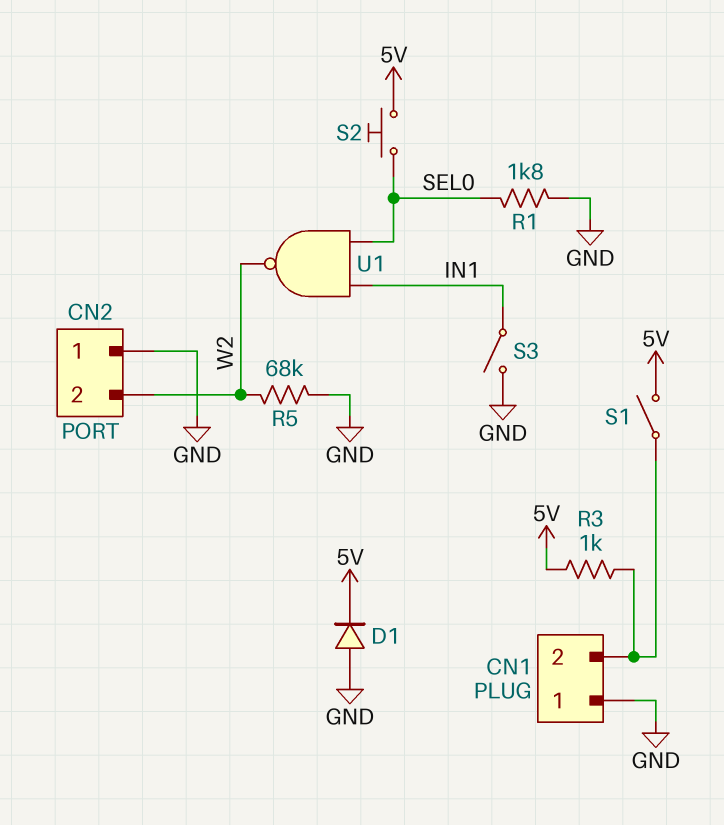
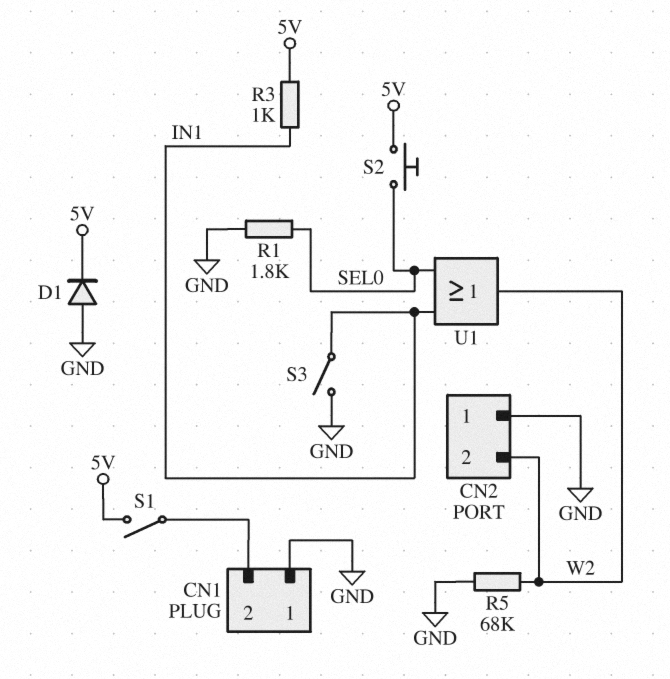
R3: 1k (5V, CN1/2) -> 1k (5V, IN1)
U1: NAND (in IN1, in SEL0, out W2) -> OR (in IN1, in SEL0, out W2)

